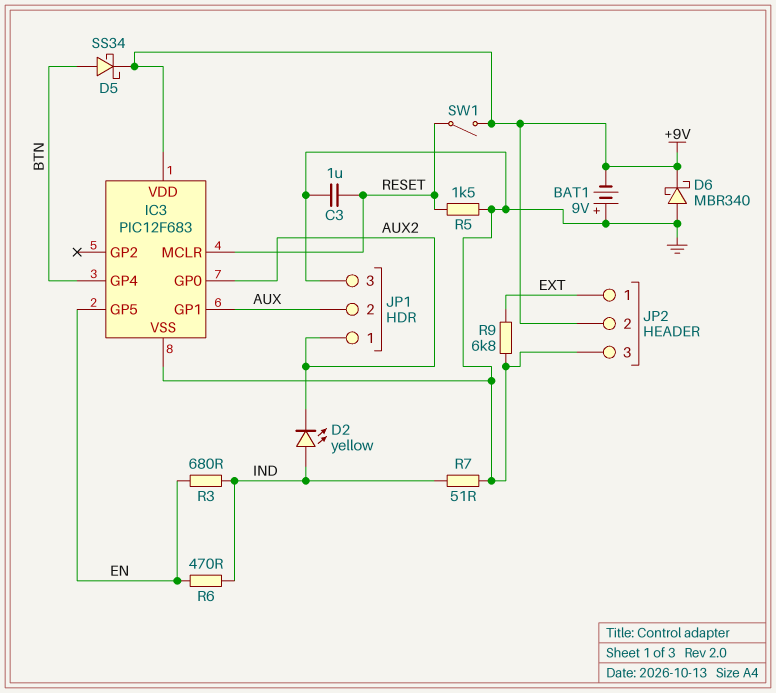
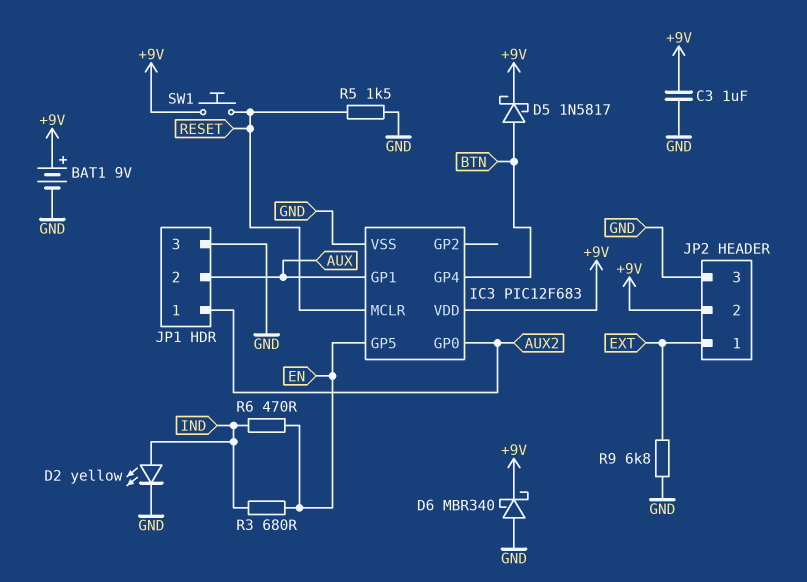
BAT1: 9V (plus GND, minus +9V) -> 9V (plus +9V, minus GND)
C3: 1uF (GND, RESET) -> 1uF (+9V, GND)
D2: LED yellow (A IND, K AUX2) -> LED yellow (A IND, K GND)
D5: schottky SS34 (A BTN, K +9V) -> schottky 1N5817 (A BTN, K +9V)
R7: 51 (GND, IND) -> none
SW1: switch (+9V, RESET) -> button (+9V, RESET)

